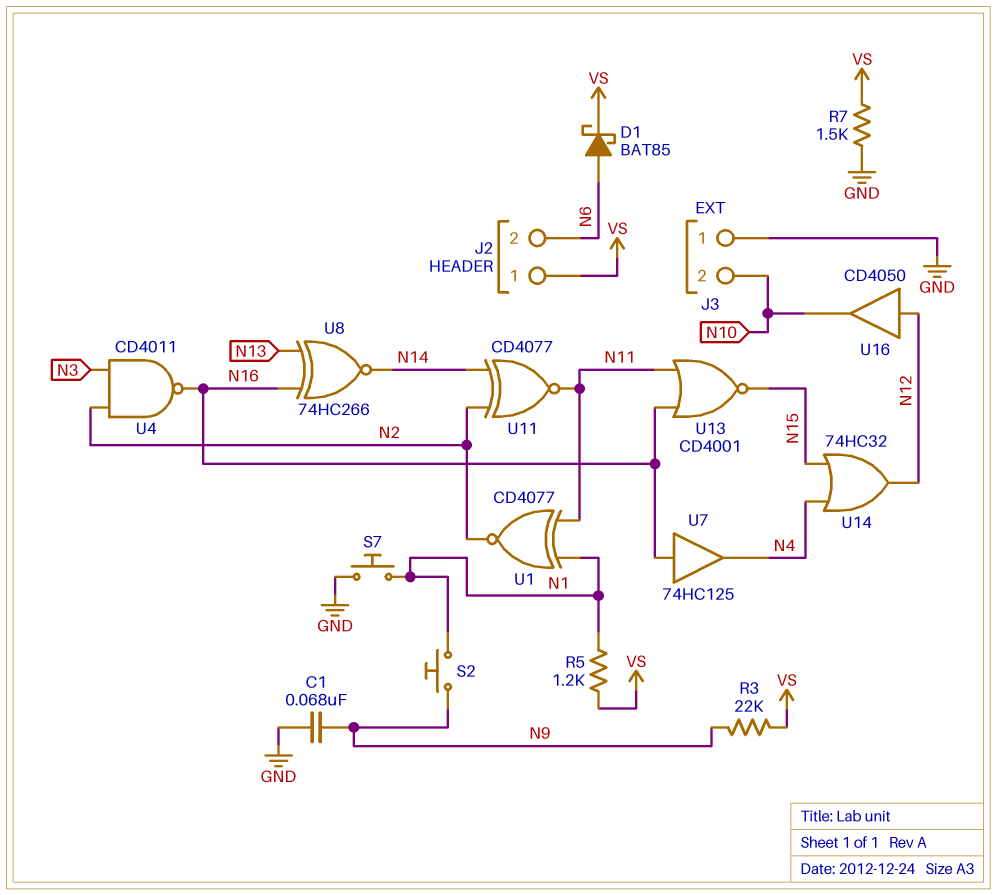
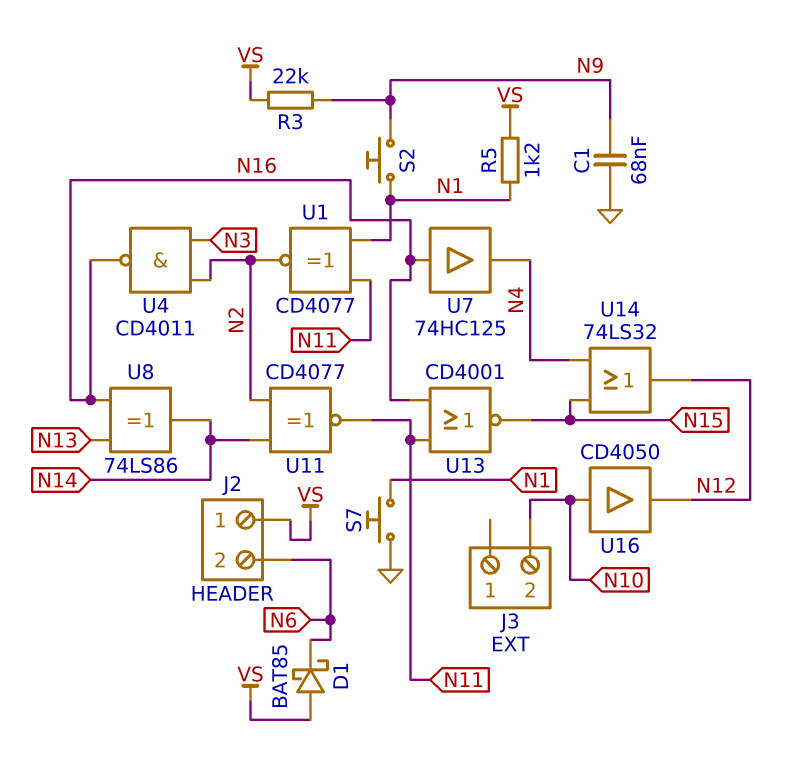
D1: schottky BAT85 (A N6, K VS) -> schottky BAT85 (A VS, K N6)
J3 pin 1: GND -> none
R7: 1.5k (GND, VS) -> none
U8: XNOR 74HC266 (in N13, in N16, out N14) -> XOR 74LS86 (in N13, in N16, out N14)
U14: OR 74HC32 (in N4, in N15, out N12) -> OR 74LS32 (in N4, in N15, out N12)
U16: buffer CD4050 (in N12, out N10) -> buffer CD4050 (in N10, out N12)

